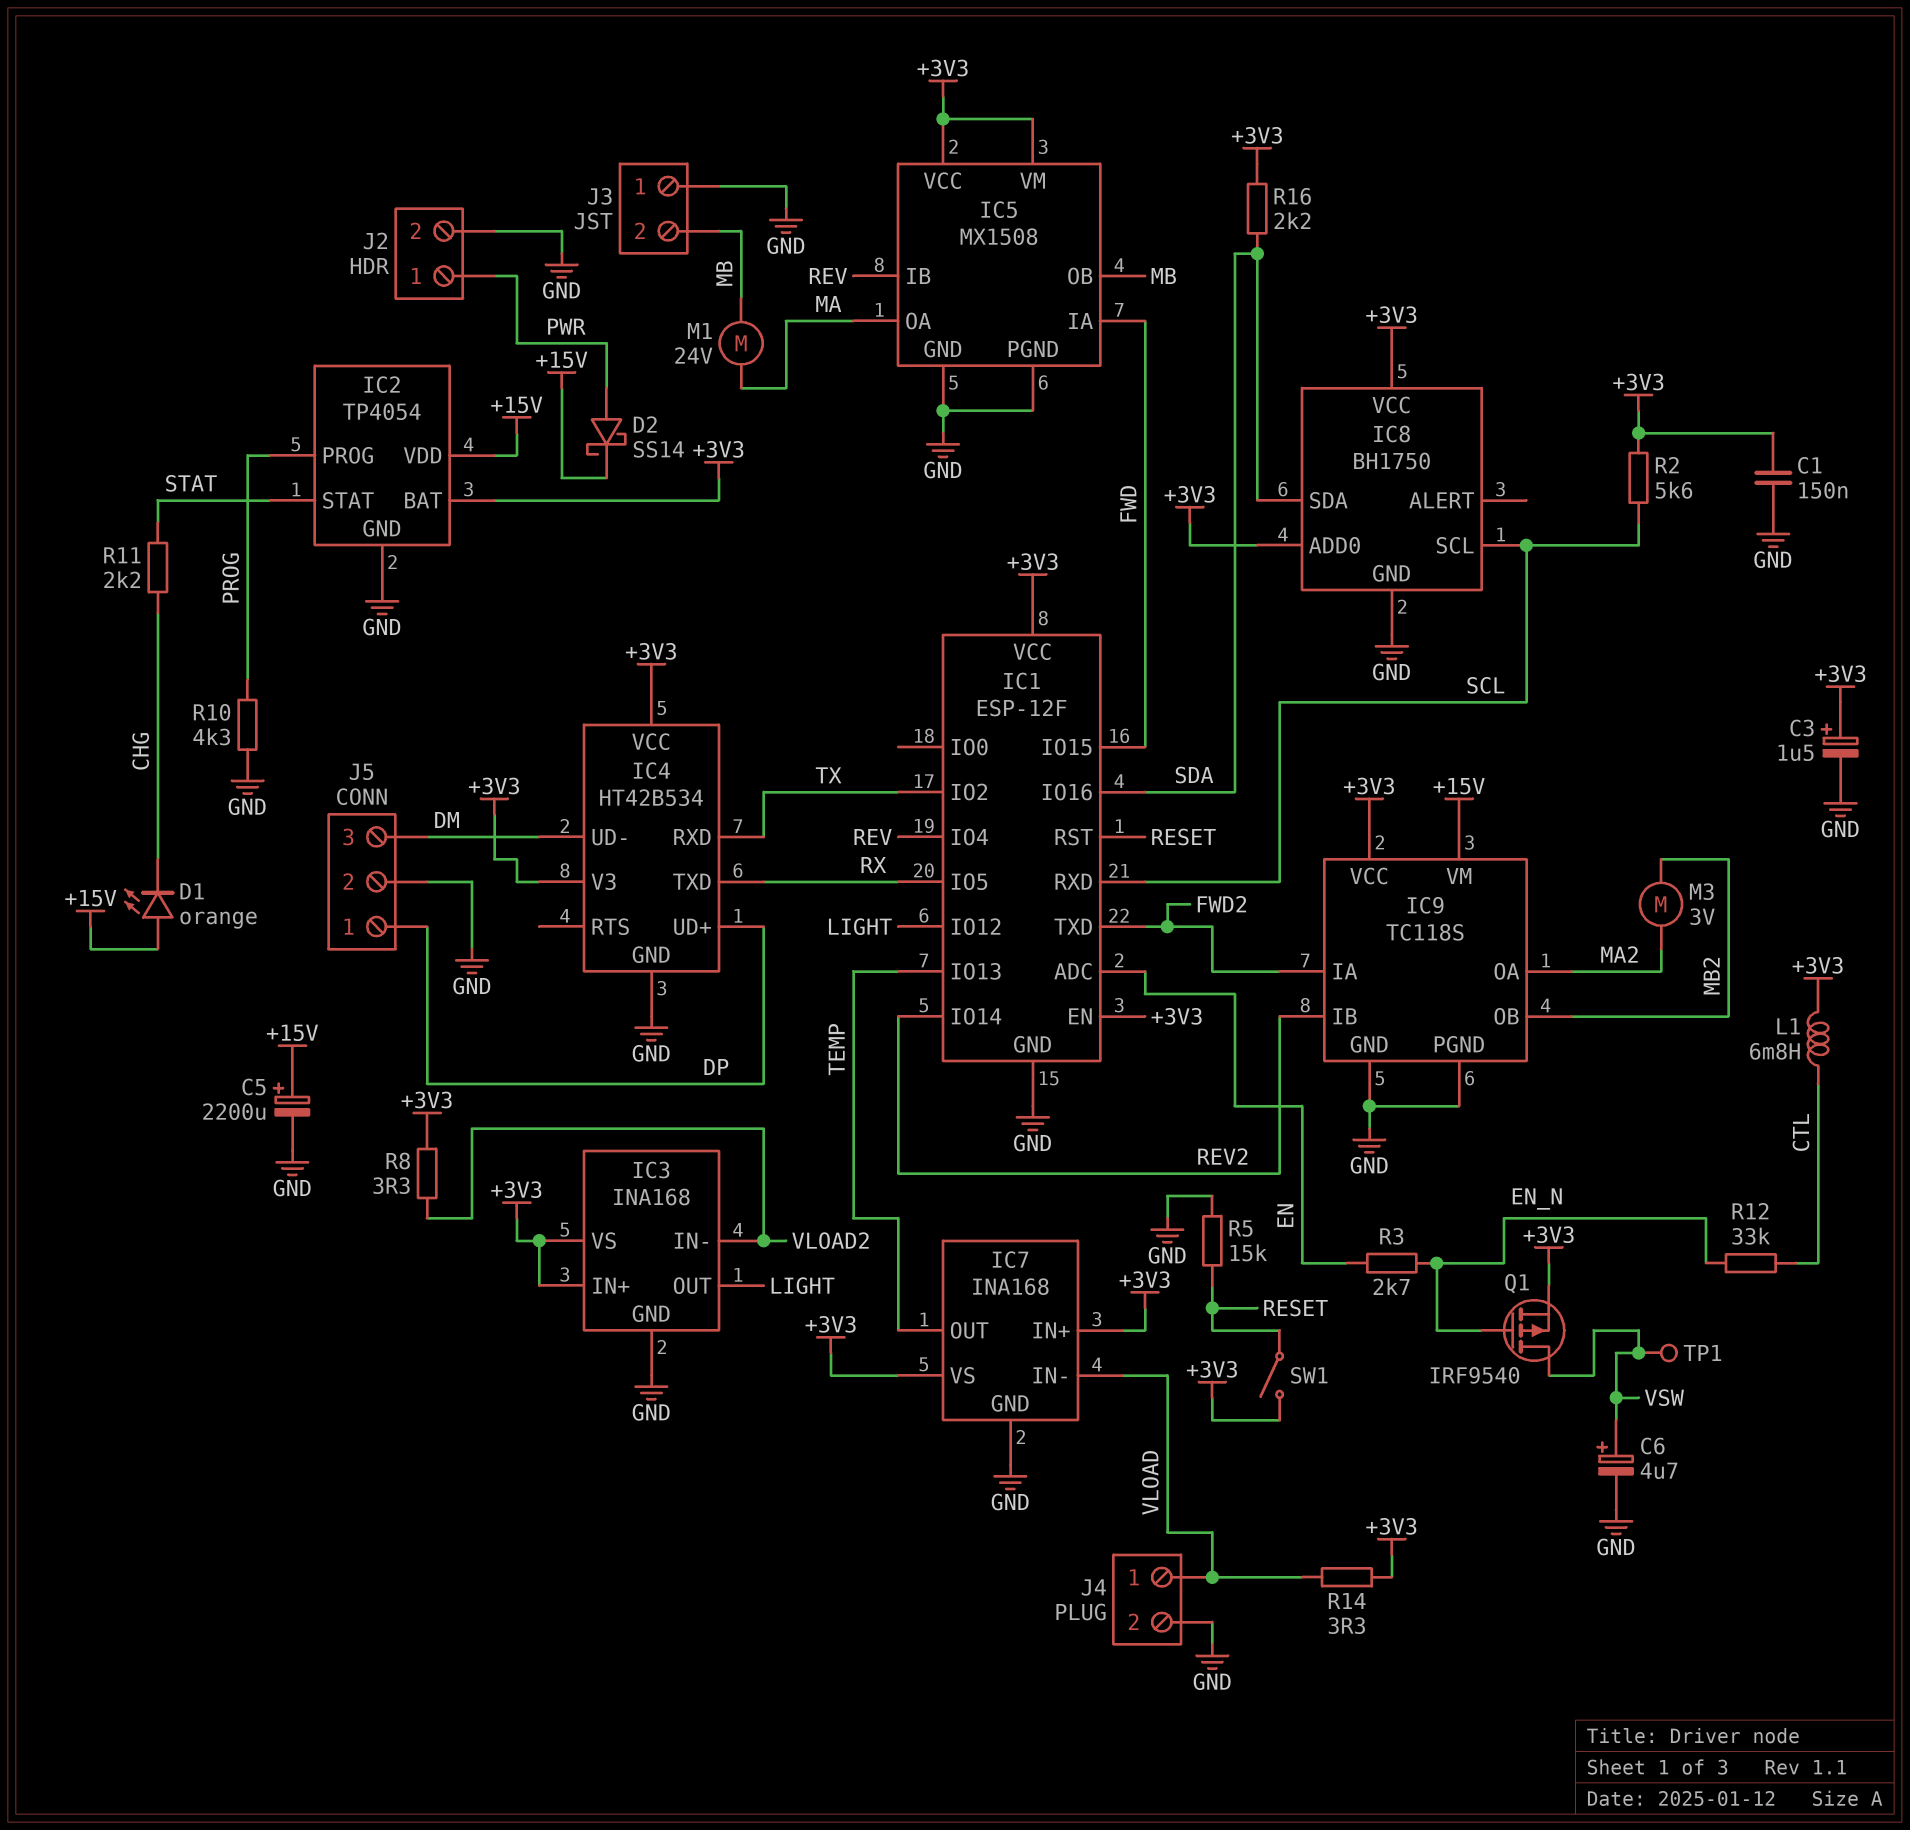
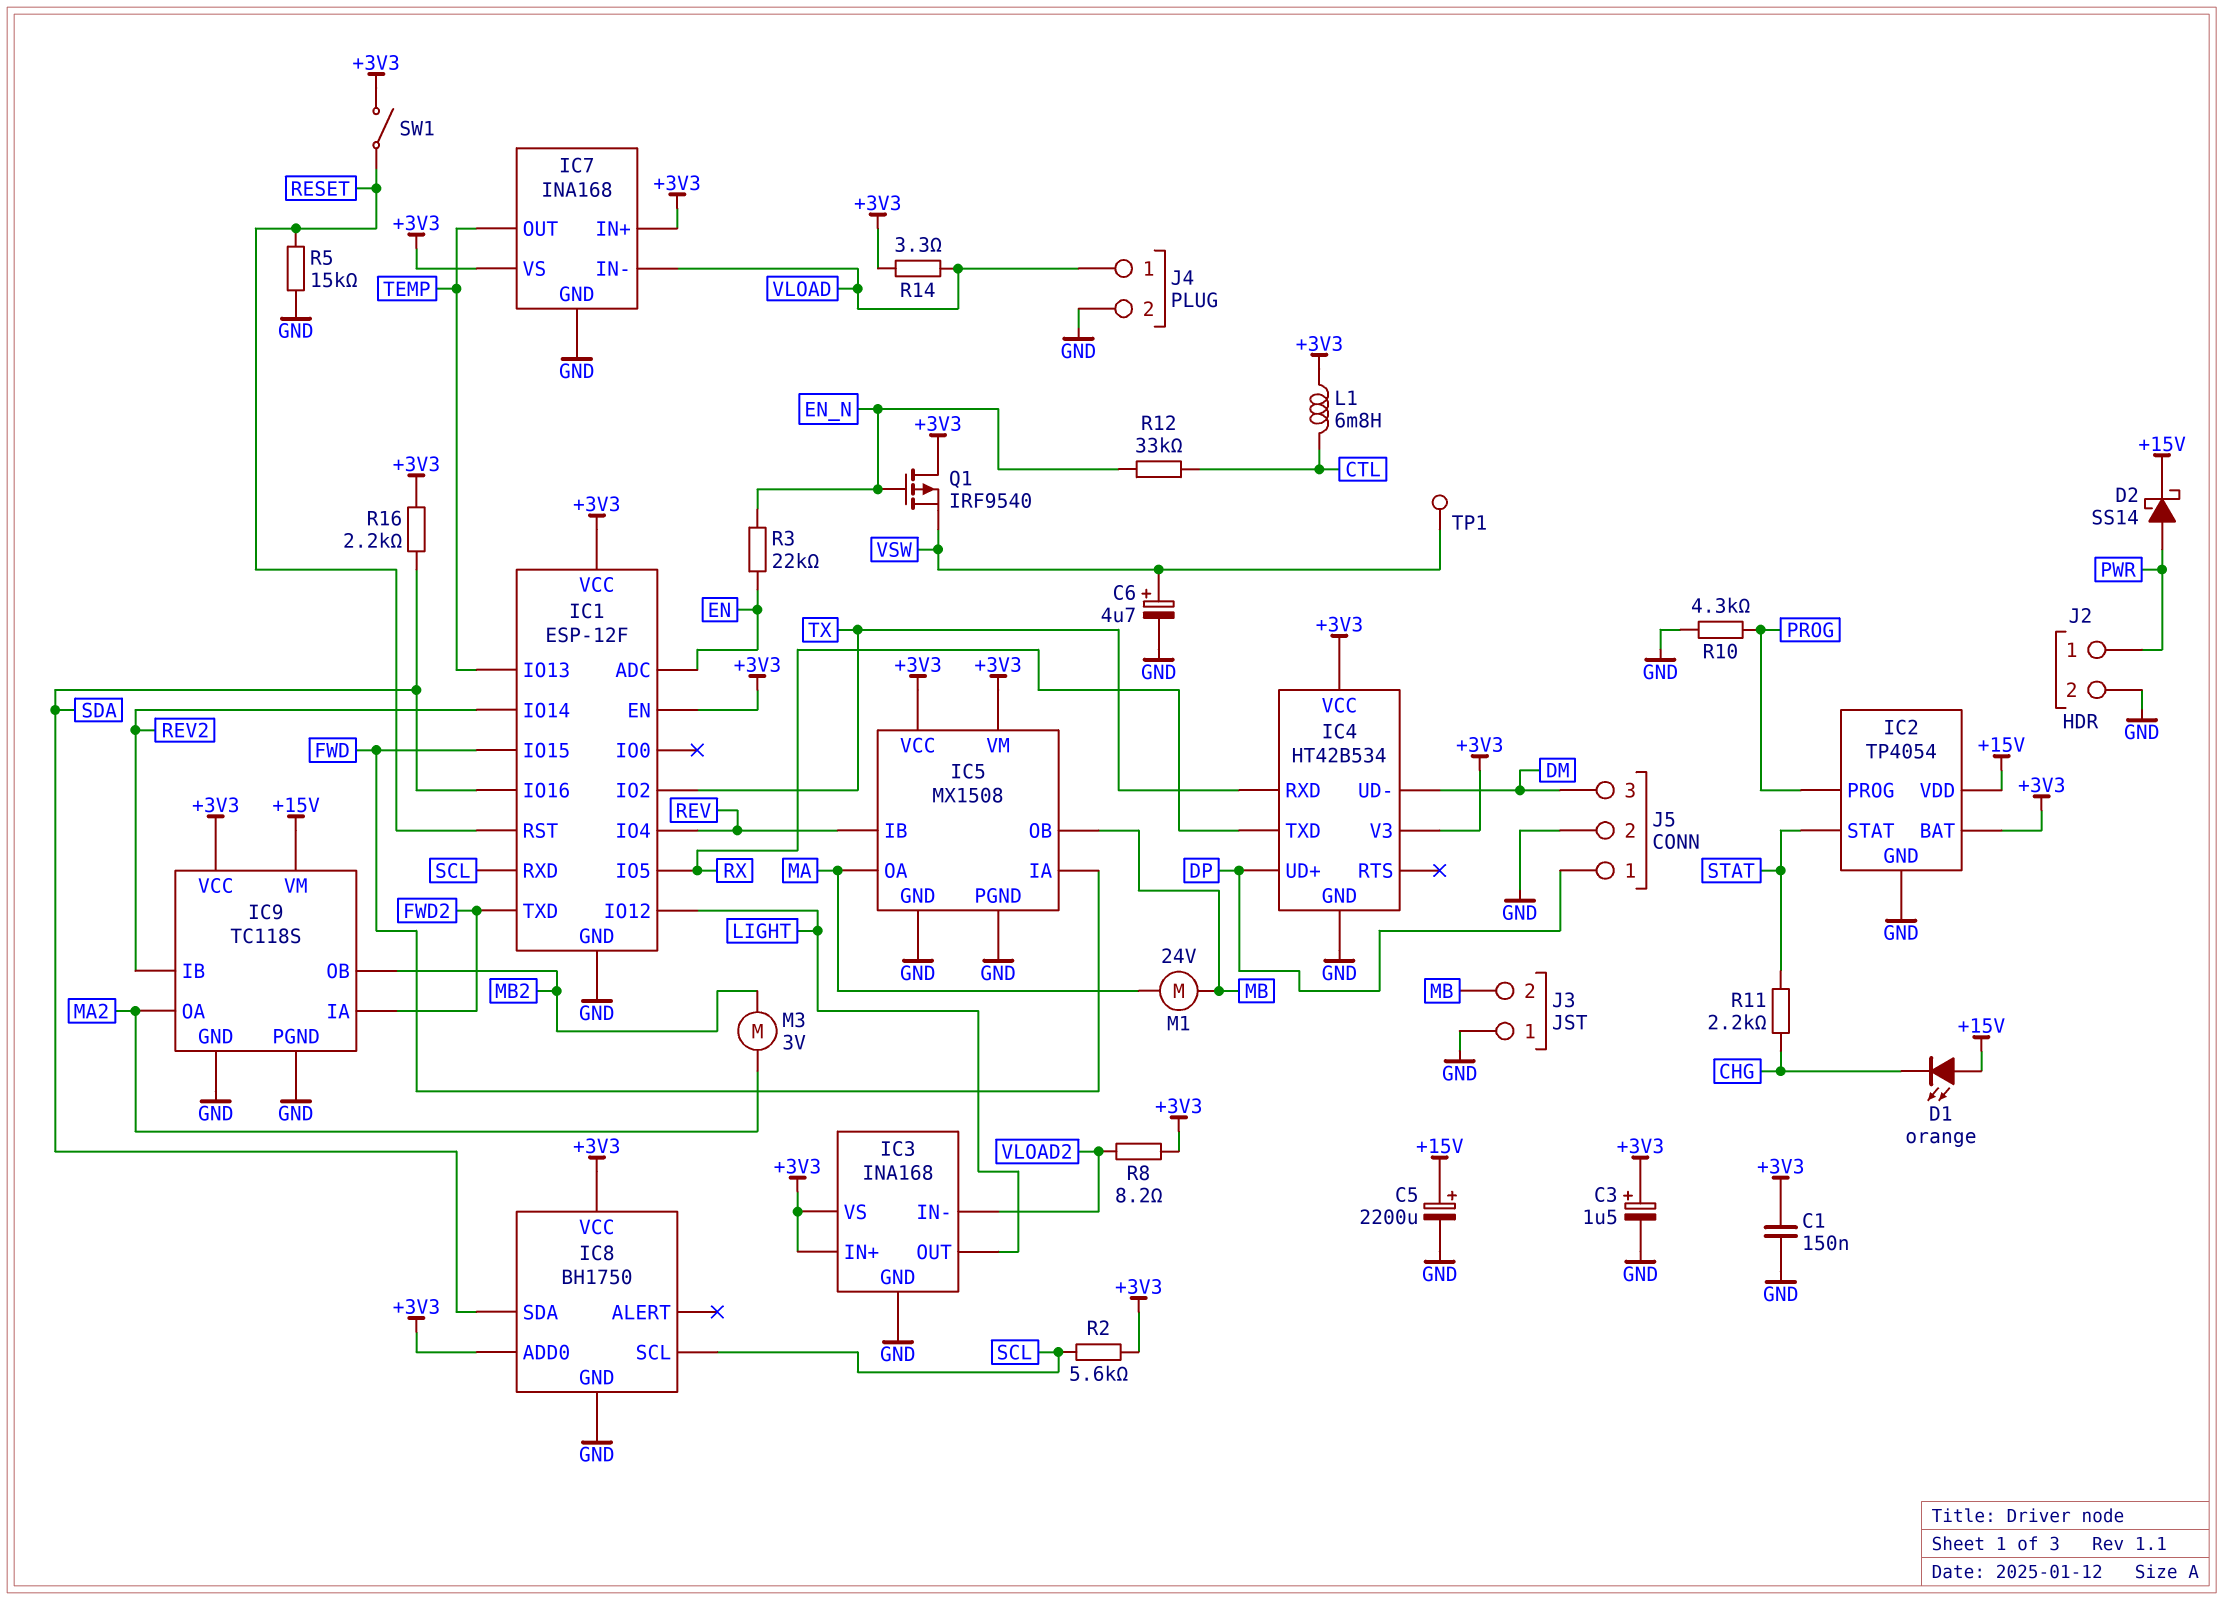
Q1: PMOS IRF9540 (G EN_N, D VSW, S +3V3) -> PMOS IRF9540 (G EN_N, D +3V3, S VSW)
R3: 2.7k (EN, EN_N) -> 22k (EN, EN_N)
R8: 3.3 (+3V3, VLOAD2) -> 8.2 (+3V3, VLOAD2)

